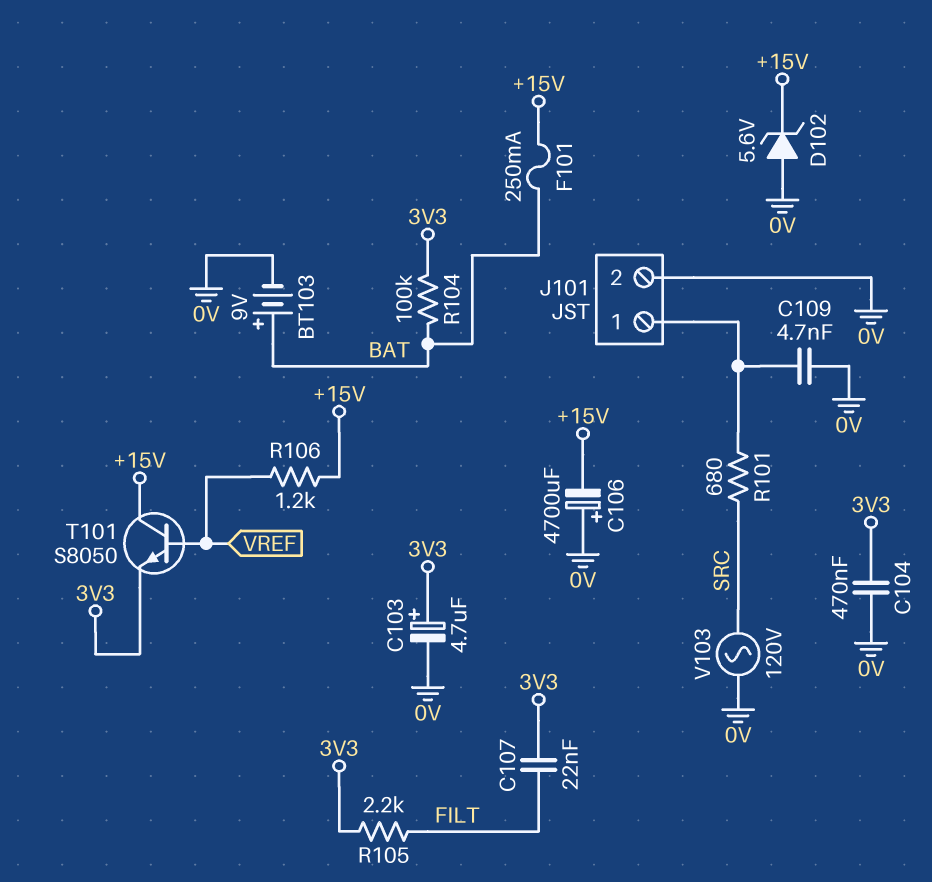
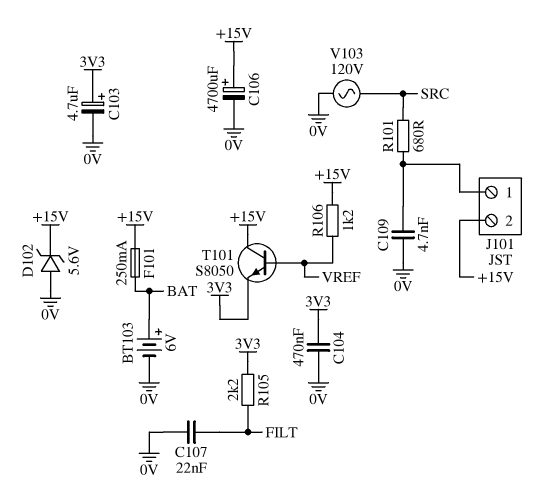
BT103: 9V (plus BAT, minus 0V) -> 6V (plus BAT, minus 0V)
C106: 4700uF (plus 0V, minus +15V) -> 4700uF (plus +15V, minus 0V)
C107: 22nF (3V3, FILT) -> 22nF (0V, FILT)
J101 pin 2: 0V -> +15V
R104: 100k (3V3, BAT) -> none

